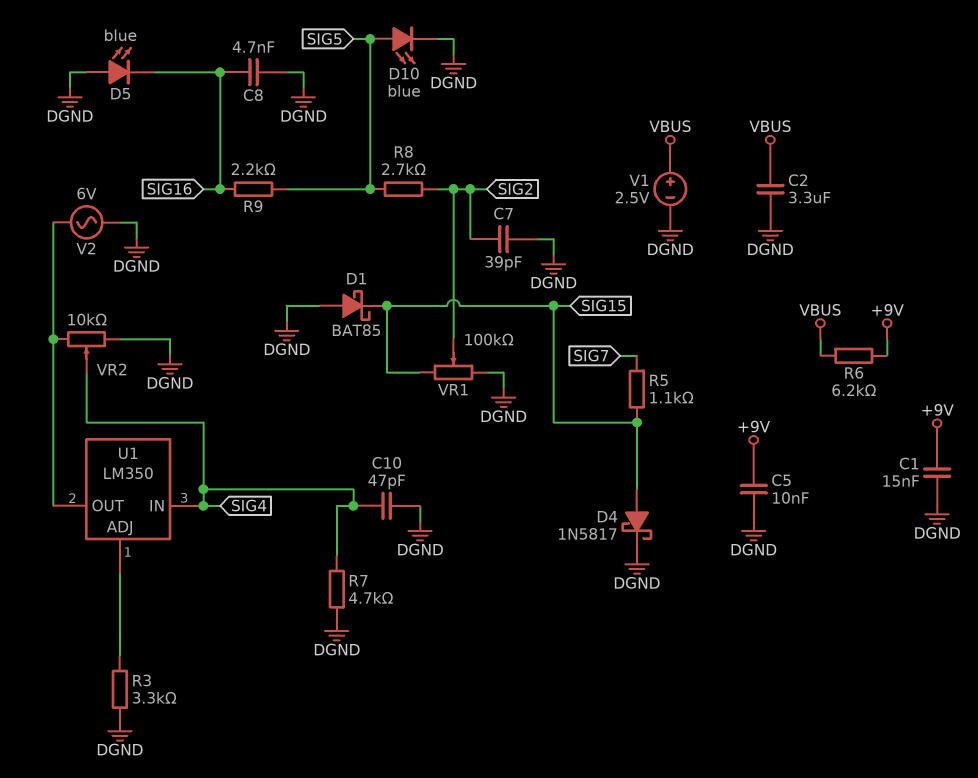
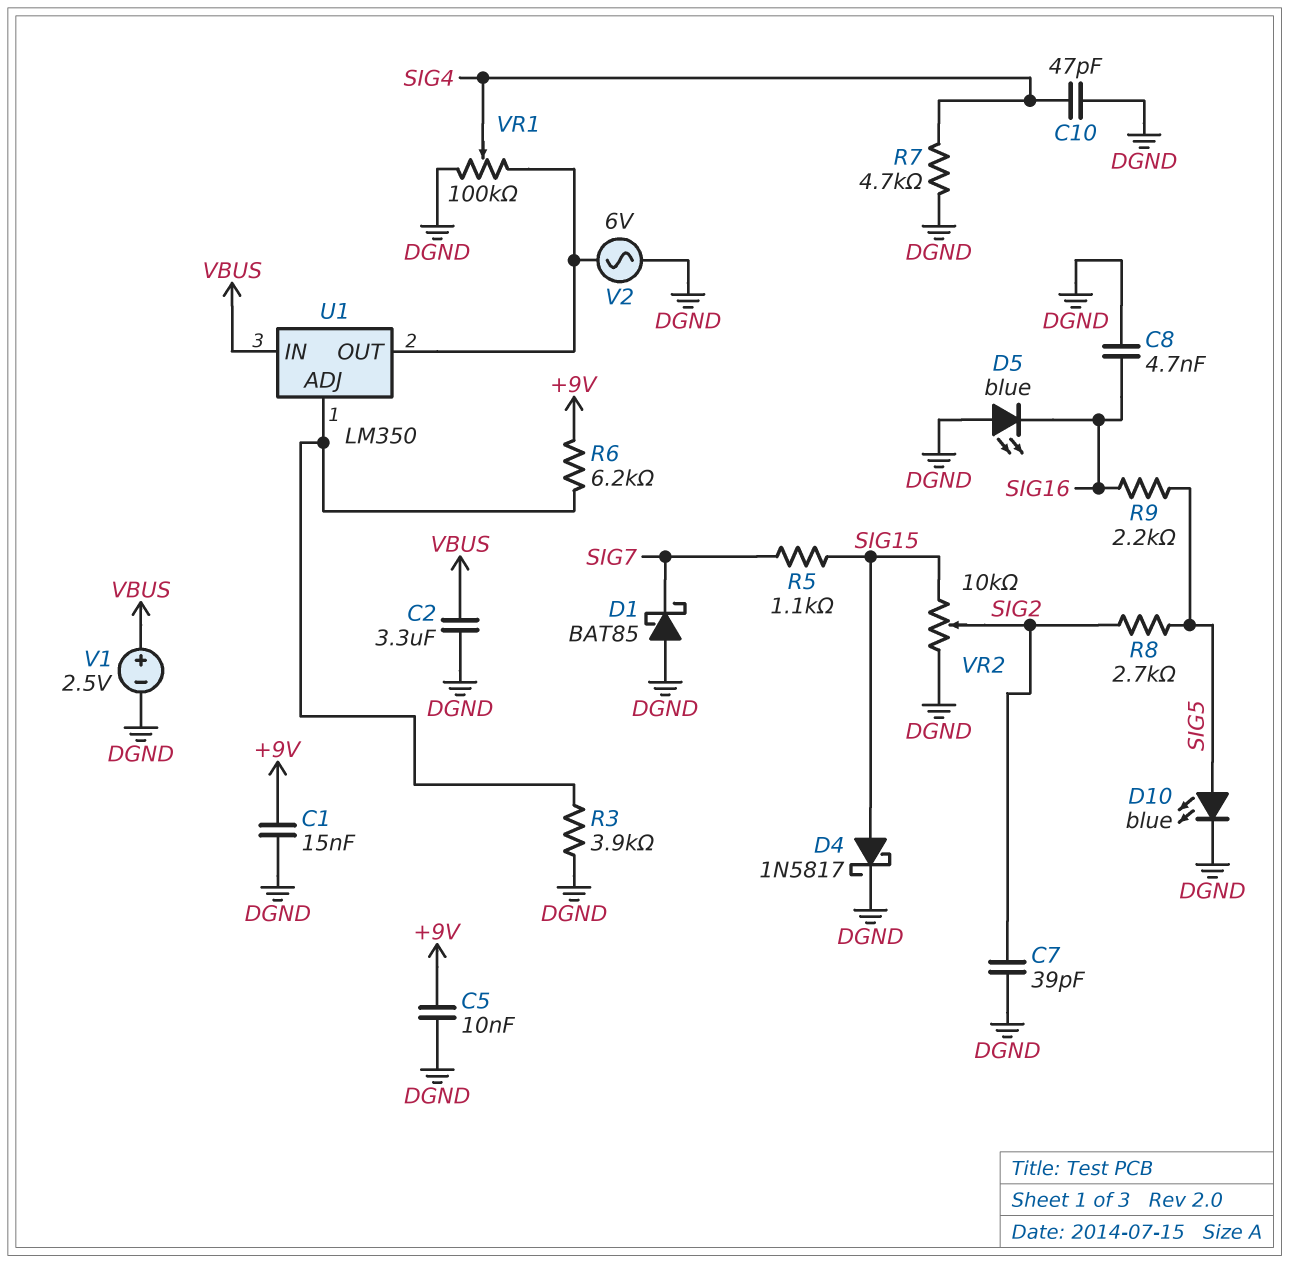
D1: schottky BAT85 (A DGND, K SIG15) -> schottky BAT85 (A DGND, K SIG7)
R3: 3.3k (DGND, U1/ADJ) -> 3.9k (DGND, U1/ADJ)
R6: 6.2k (+9V, VBUS) -> 6.2k (+9V, U1/ADJ)
U1 pin IN: SIG4 -> VBUS
VR1: 100k (DGND, SIG15, wiper SIG2) -> 100k (DGND, U1/OUT, wiper SIG4)
VR2: 10k (DGND, U1/OUT, wiper SIG4) -> 10k (DGND, SIG15, wiper SIG2)

